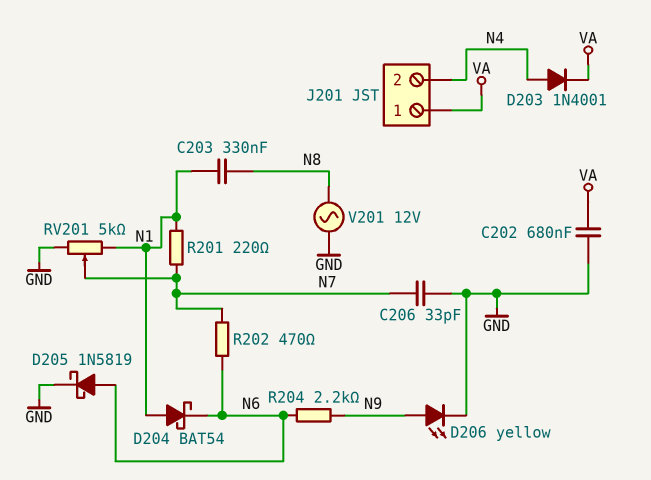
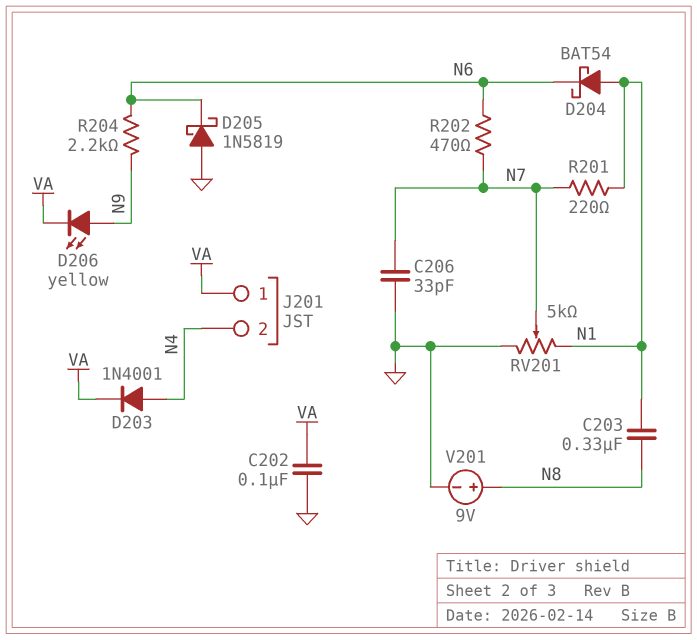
C202: 680nF (GND, VA) -> 100nF (GND, VA)
D205: schottky 1N5819 (A N6, K GND) -> schottky 1N5819 (A GND, K N6)
D206: LED yellow (A N9, K GND) -> LED yellow (A N9, K VA)
V201: AC 12V (GND, N8) -> 9V (plus N8, minus GND)

